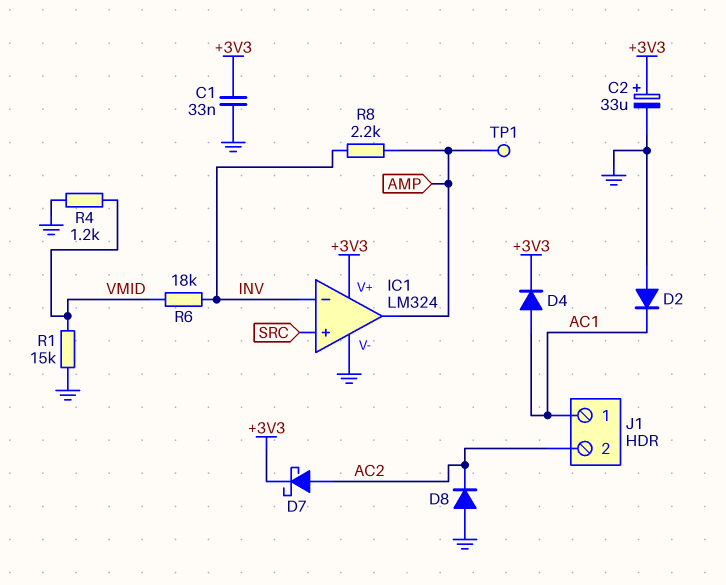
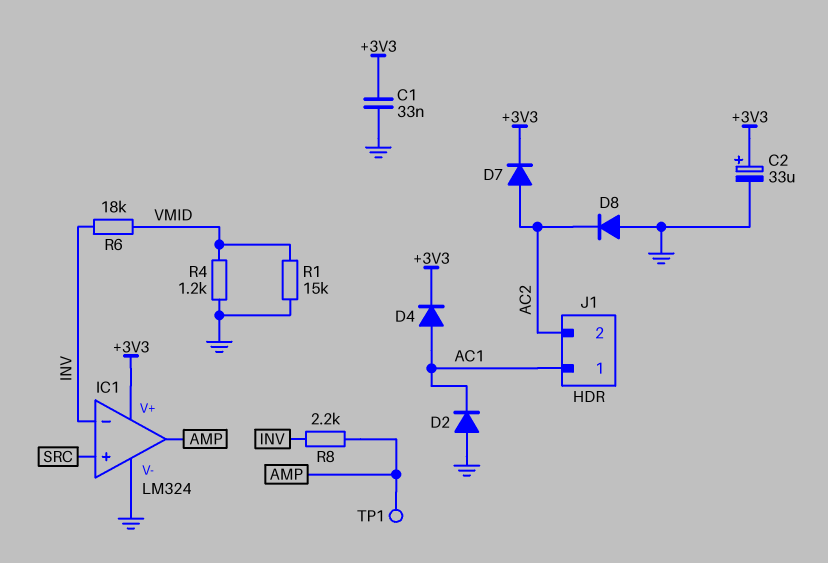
D7: schottky (A AC2, K +3V3) -> diode (A AC2, K +3V3)

